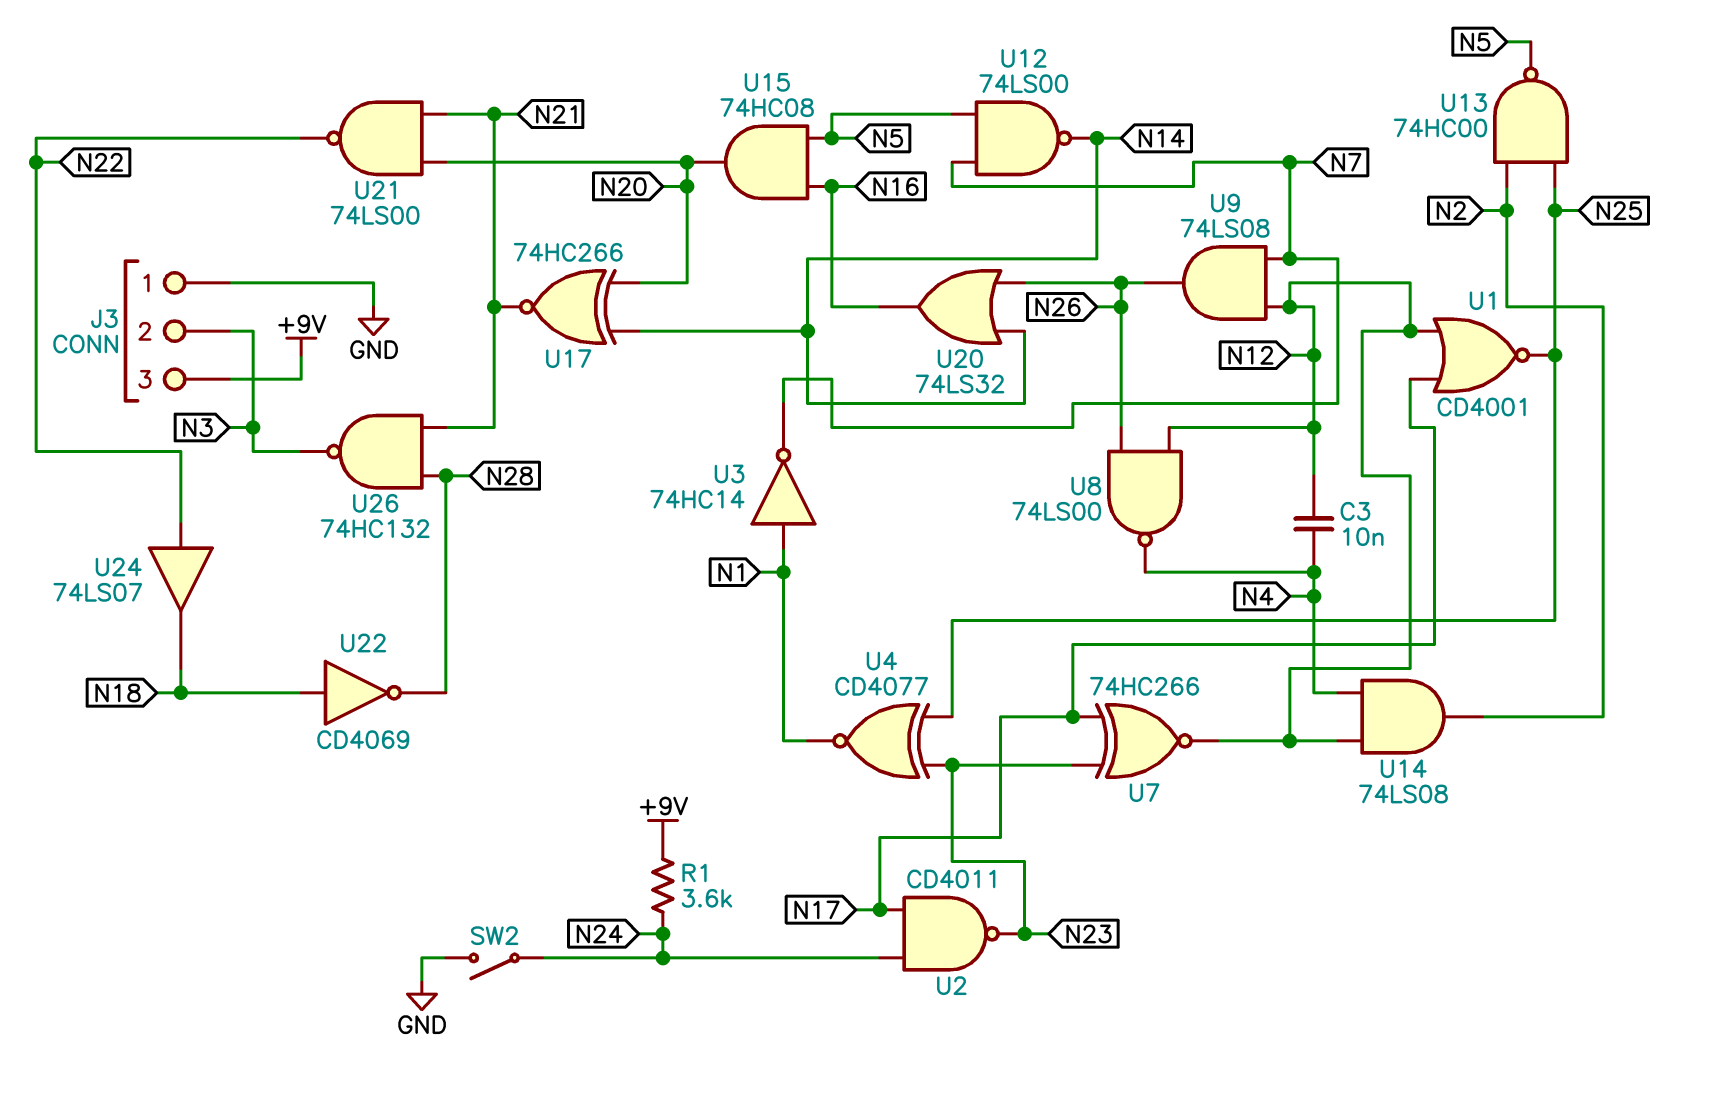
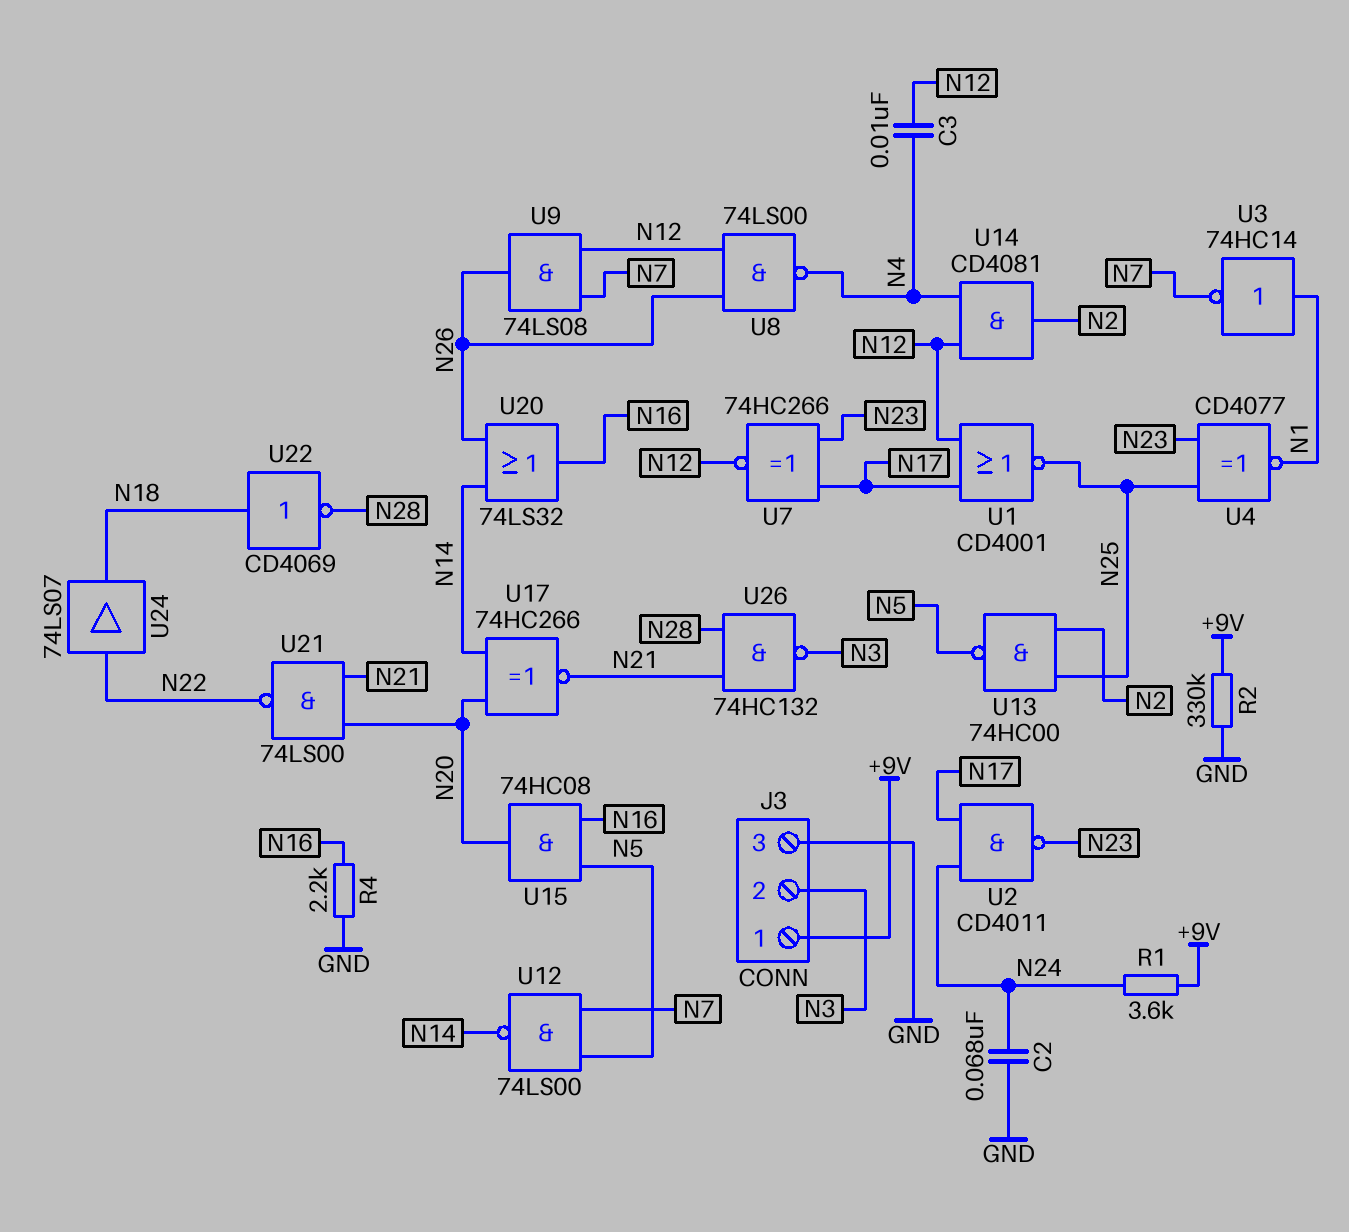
C2: none -> 68nF (GND, N24)
J3 pin 1: GND -> +9V
J3 pin 3: +9V -> GND
R2: none -> 330k (+9V, GND)
R4: none -> 2.2k (GND, N16)
SW2: switch (GND, N24) -> none
U14: AND 74LS08 (in N4, in N12, out N2) -> AND CD4081 (in N4, in N12, out N2)

